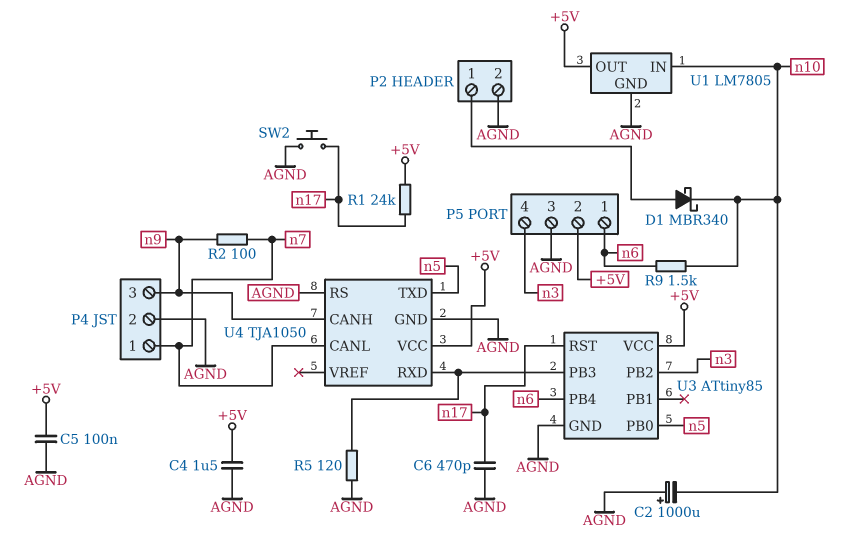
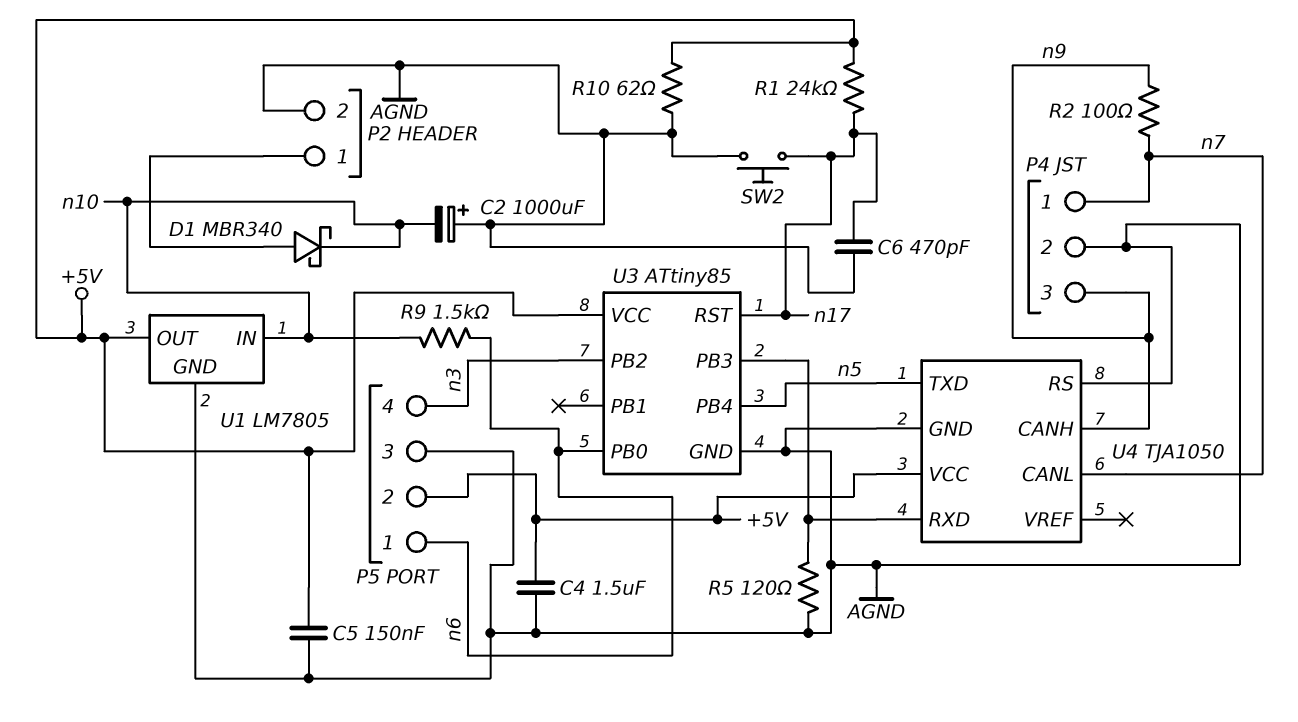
C5: 100nF (+5V, AGND) -> 150nF (+5V, AGND)
R10: none -> 62 (+5V, AGND)
U3 pin PB0: n5 -> n6
U3 pin PB4: n6 -> n5

